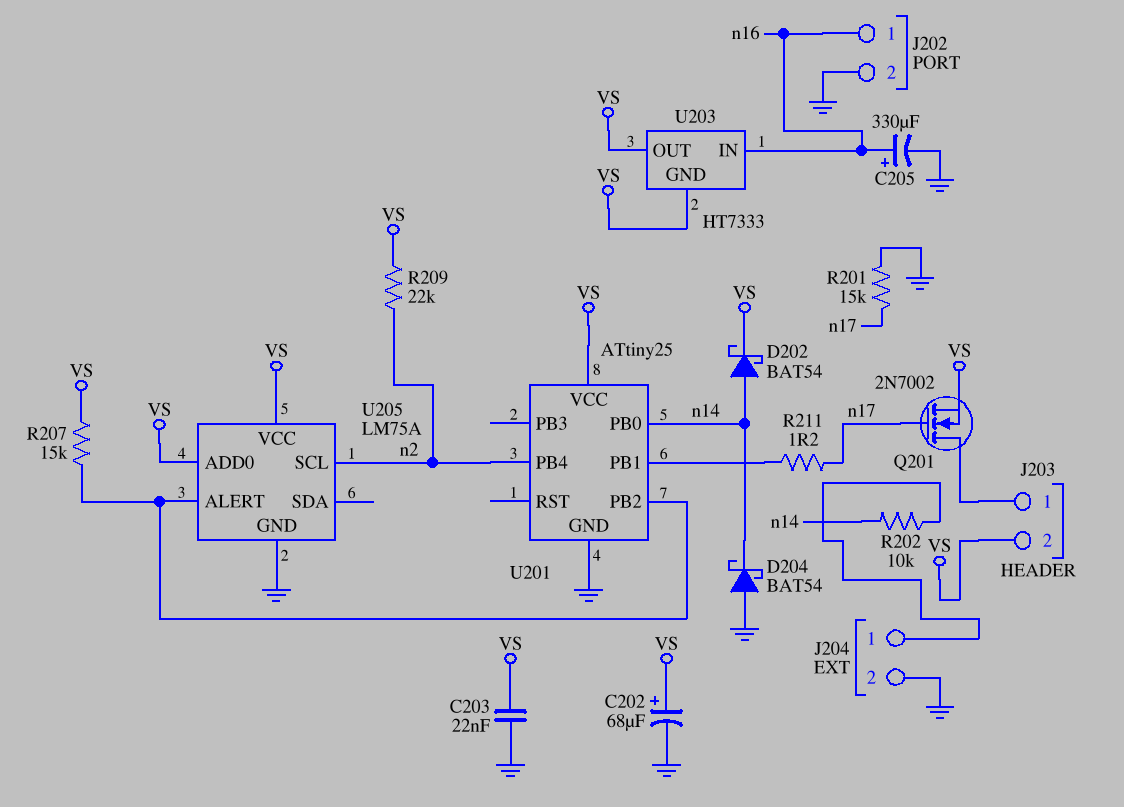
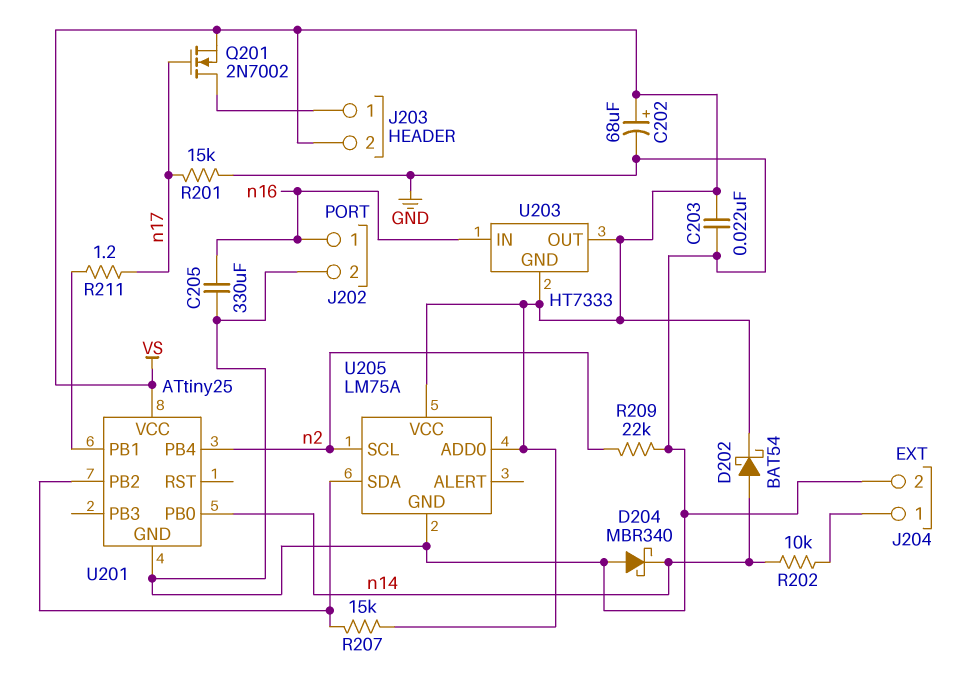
C205: 330uF (plus n16, minus GND) -> 330uF (GND, n16)
D204: schottky BAT54 (A GND, K n14) -> schottky MBR340 (A GND, K n14)
R209: 22k (VS, n2) -> 22k (GND, n2)
U205 pin ALERT: U201/PB2 -> none
U205 pin SDA: none -> U201/PB2

